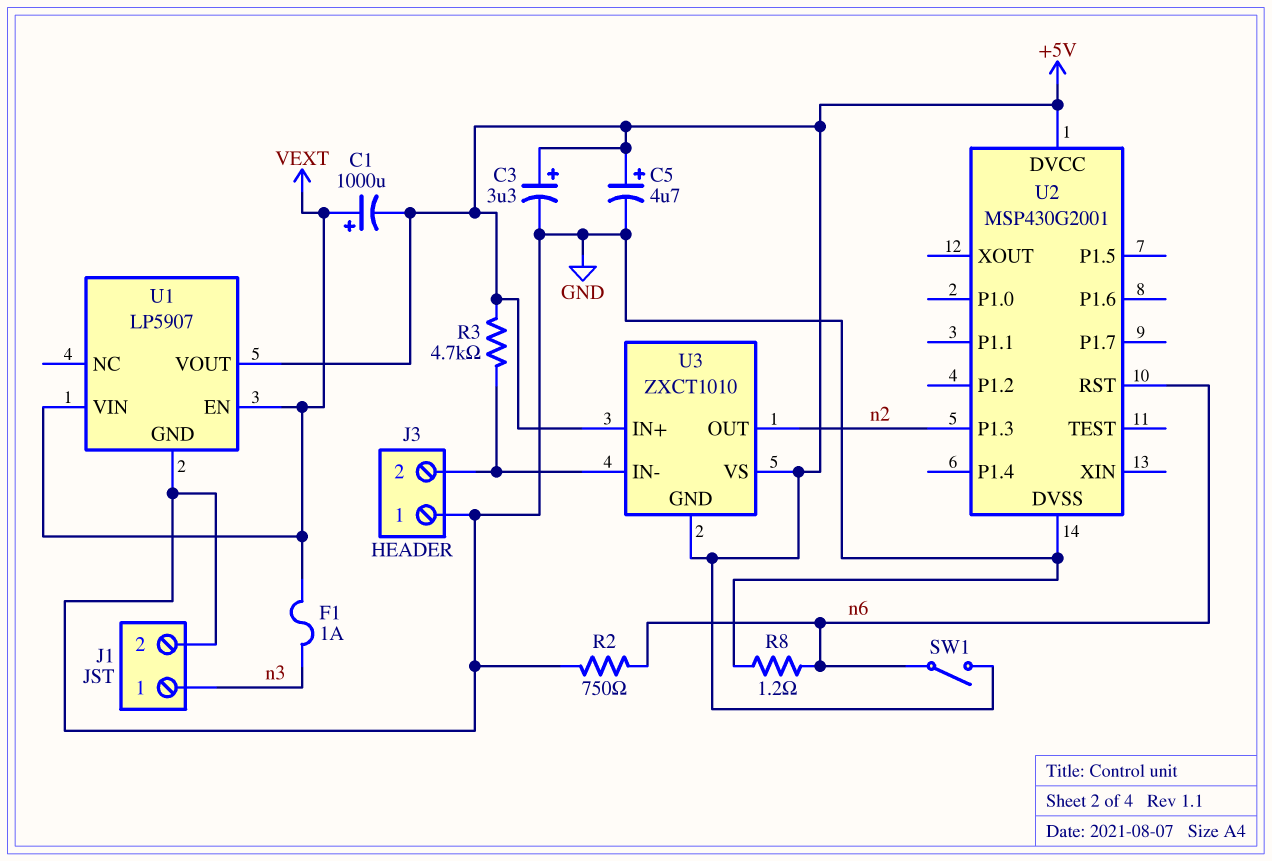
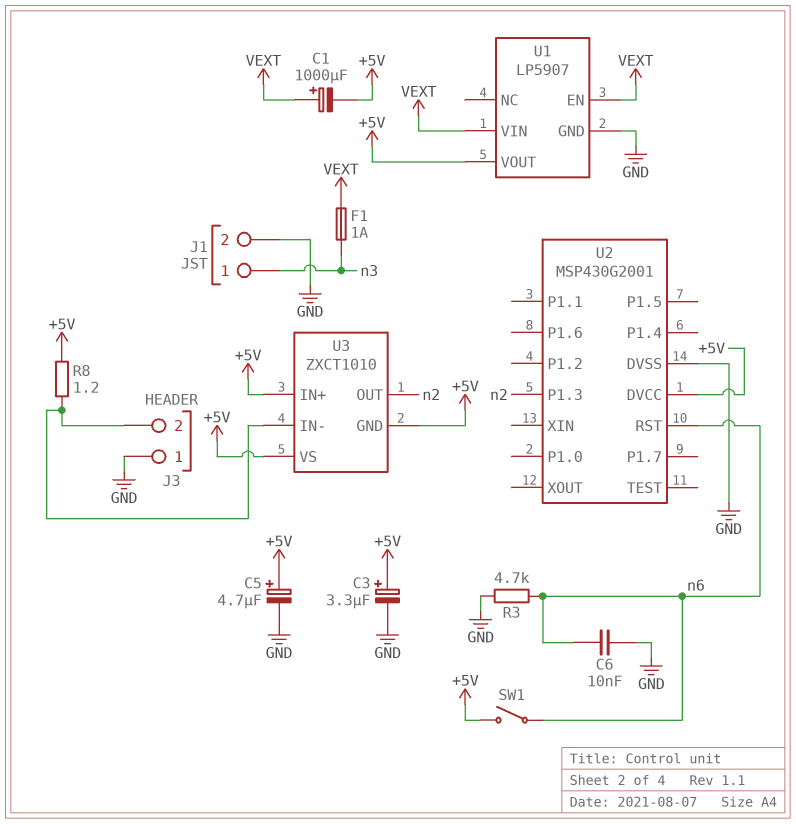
C6: none -> 10nF (GND, n6)
R2: 750 (GND, n6) -> none
R3: 4.7k (+5V, J3/2) -> 4.7k (GND, n6)
R8: 1.2 (GND, n6) -> 1.2 (+5V, J3/2)

